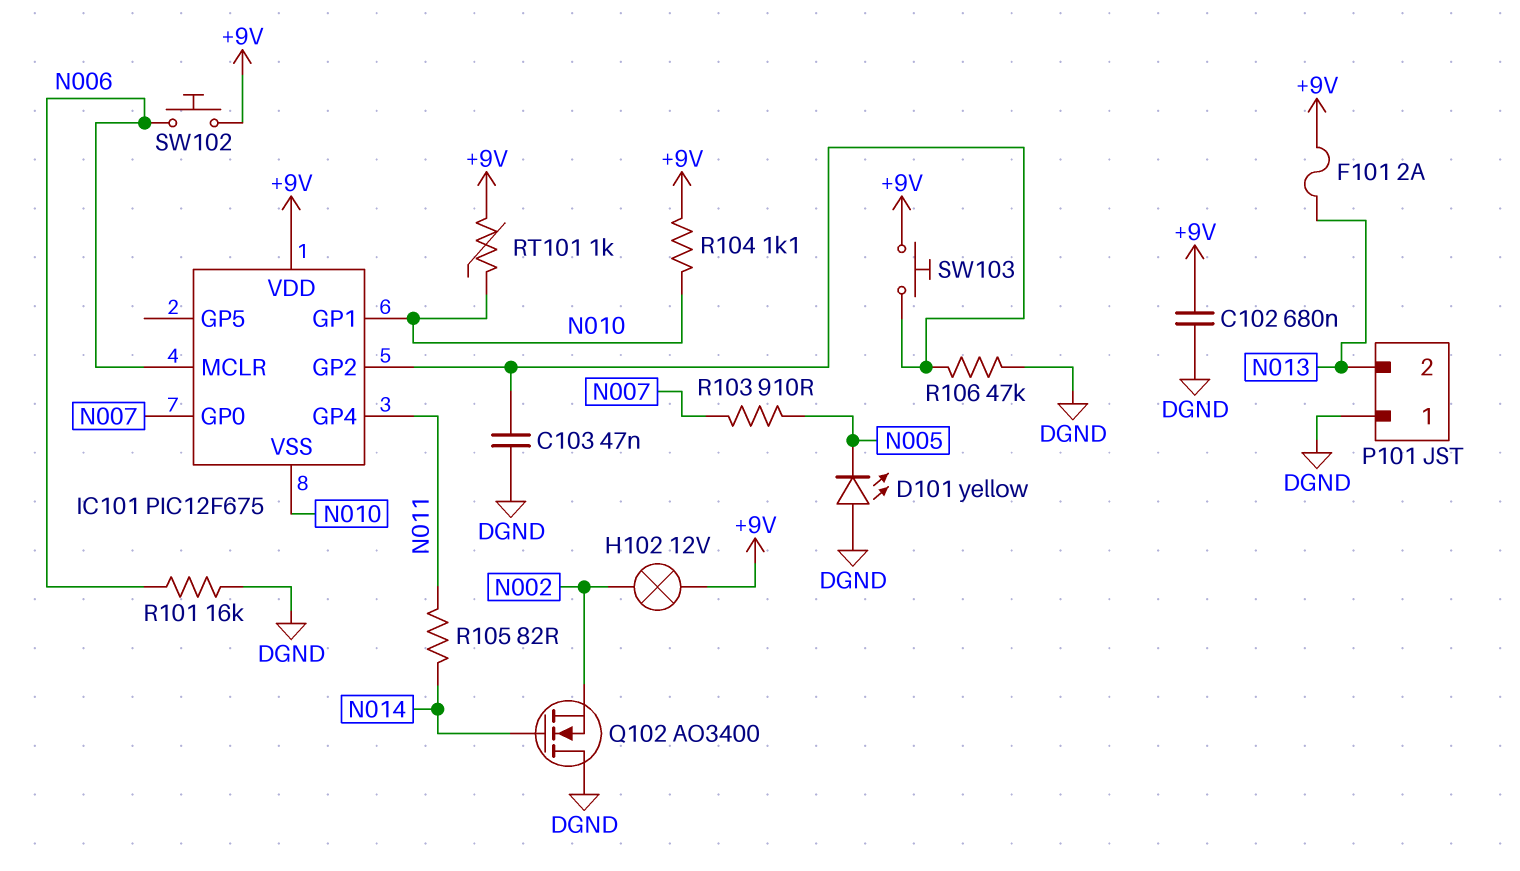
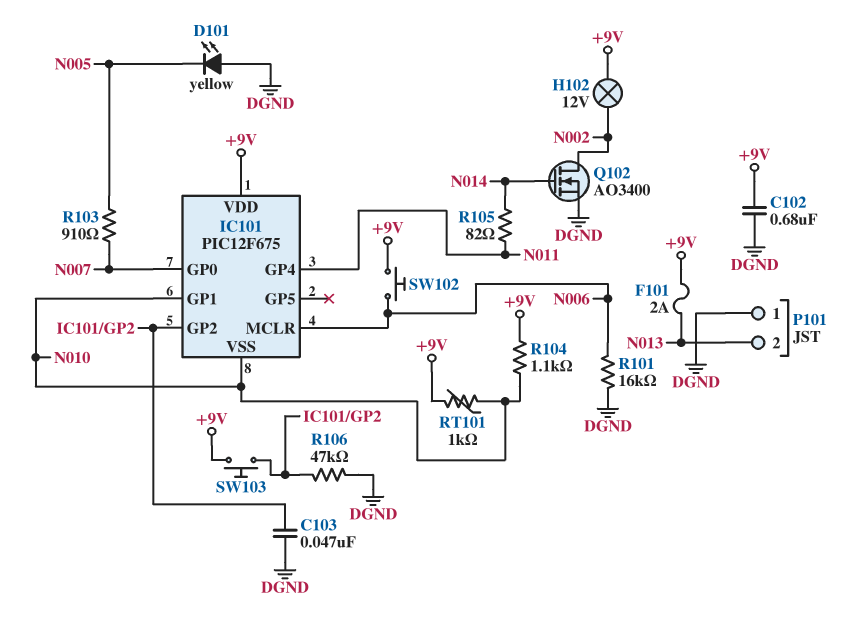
Q102: NMOS AO3400 (G N014, D DGND, S N002) -> NMOS AO3400 (G N014, D N002, S DGND)

